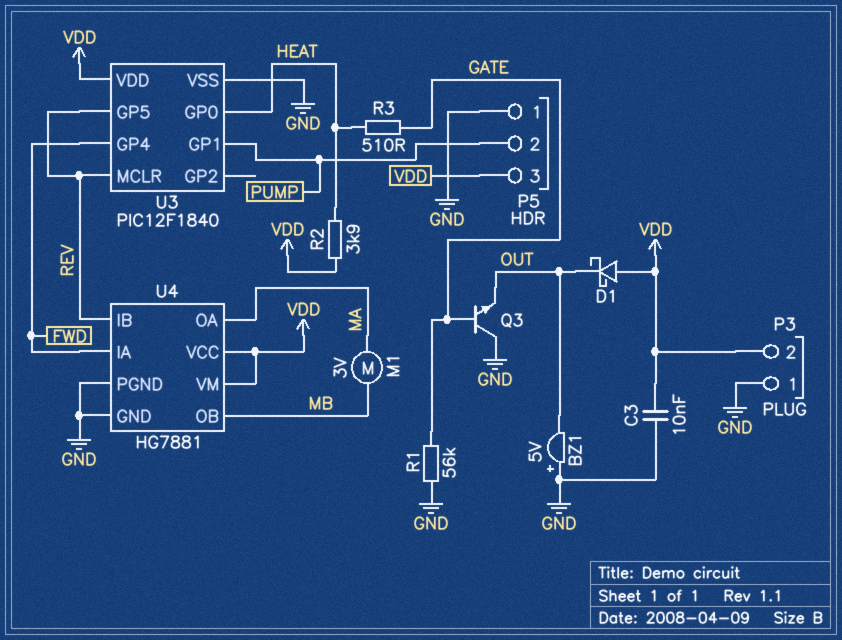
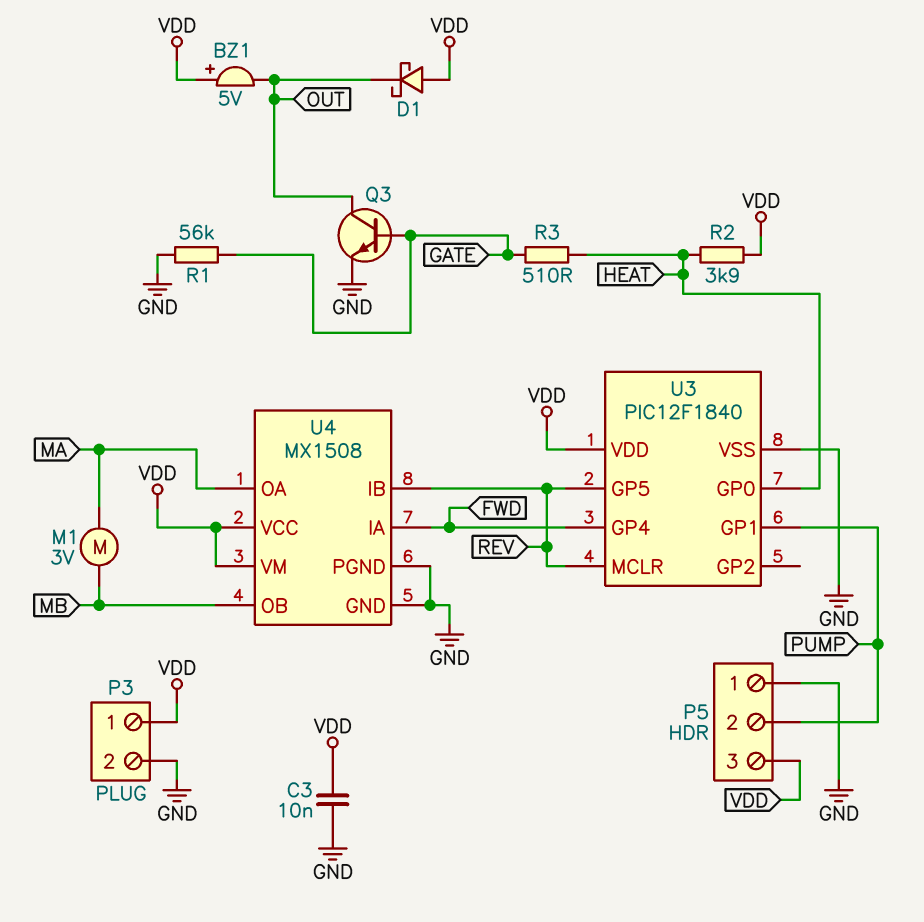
BZ1: buzzer 5V (plus GND, minus OUT) -> buzzer 5V (plus VDD, minus OUT)
P3 pin 1: GND -> VDD
P3 pin 2: VDD -> GND
Q3: NPN (B GATE, C GND, E OUT) -> NPN (B GATE, C OUT, E GND)
U4: HG7881 -> MX1508

